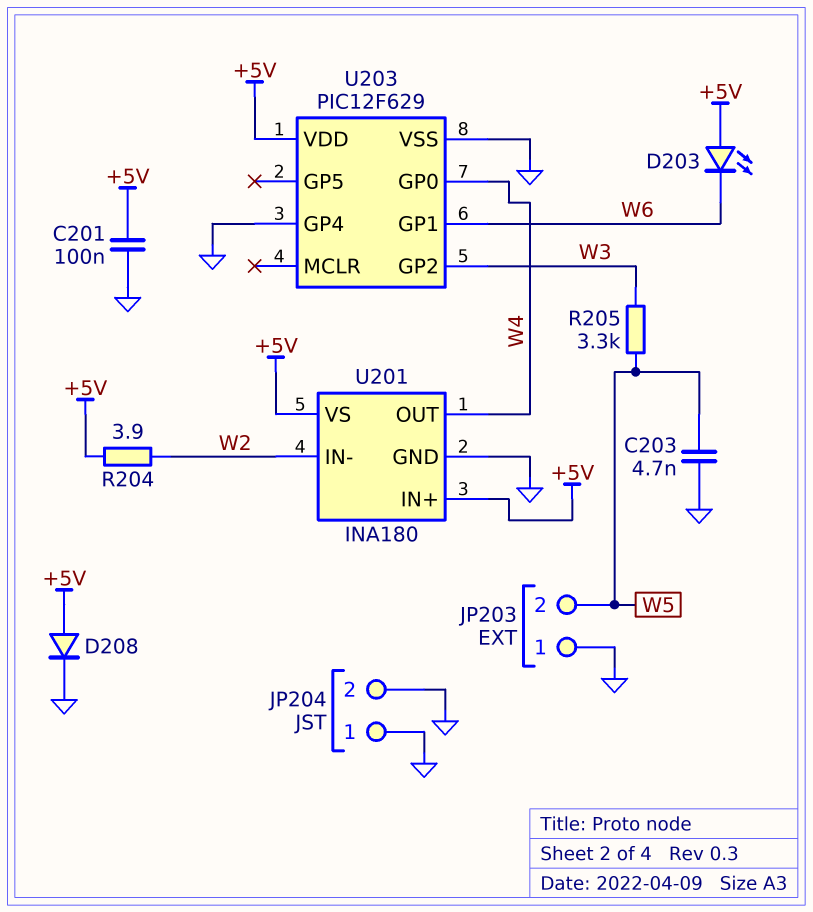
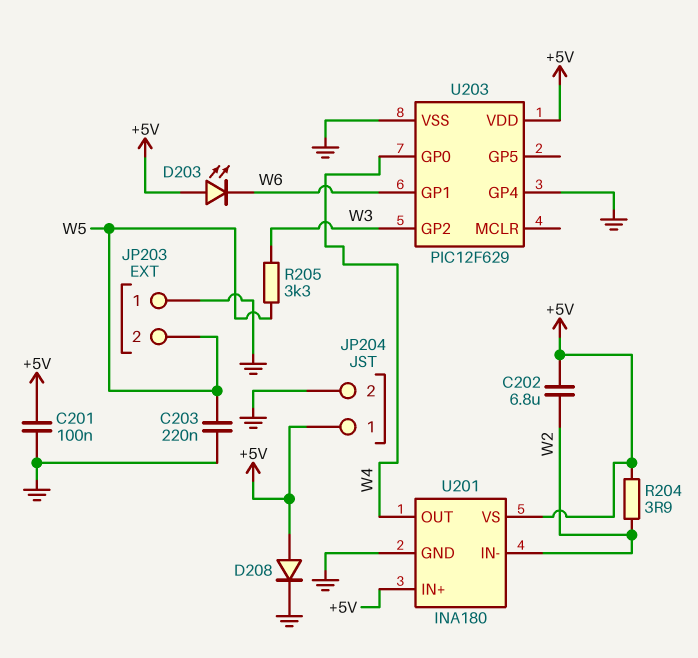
C202: none -> 6.8uF (+5V, W2)
C203: 4.7nF (GND, W5) -> 220nF (GND, W5)
JP204 pin 1: GND -> +5V

